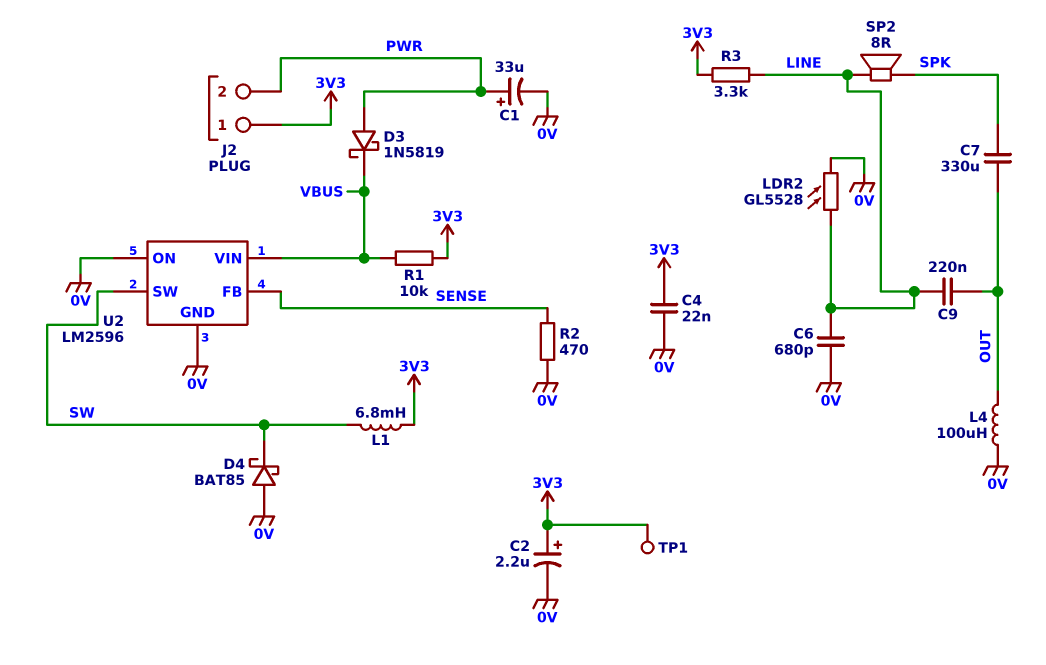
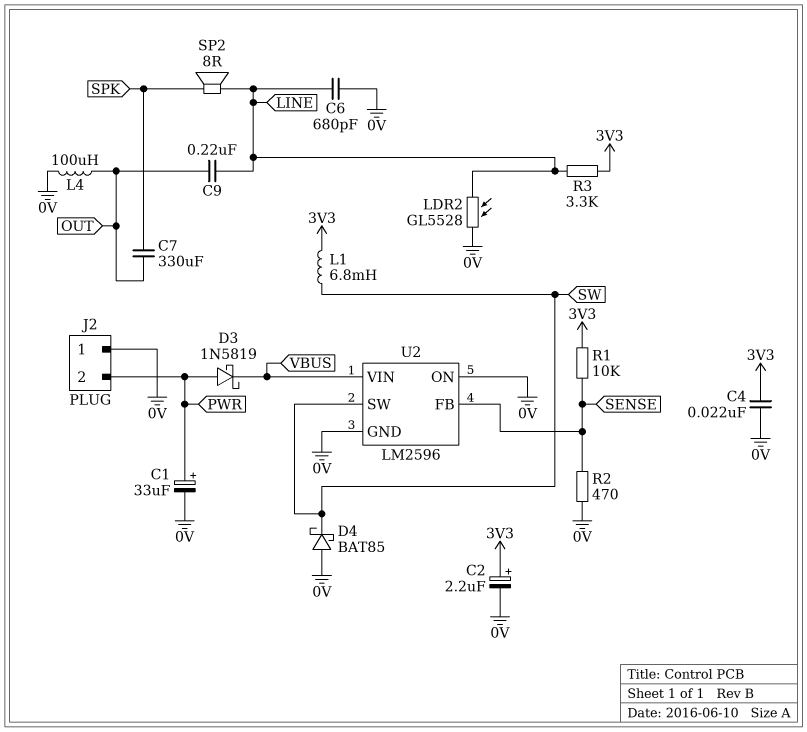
J2 pin 1: 3V3 -> 0V
R1: 10k (3V3, VBUS) -> 10k (3V3, SENSE)
TP1: test point (3V3) -> none

